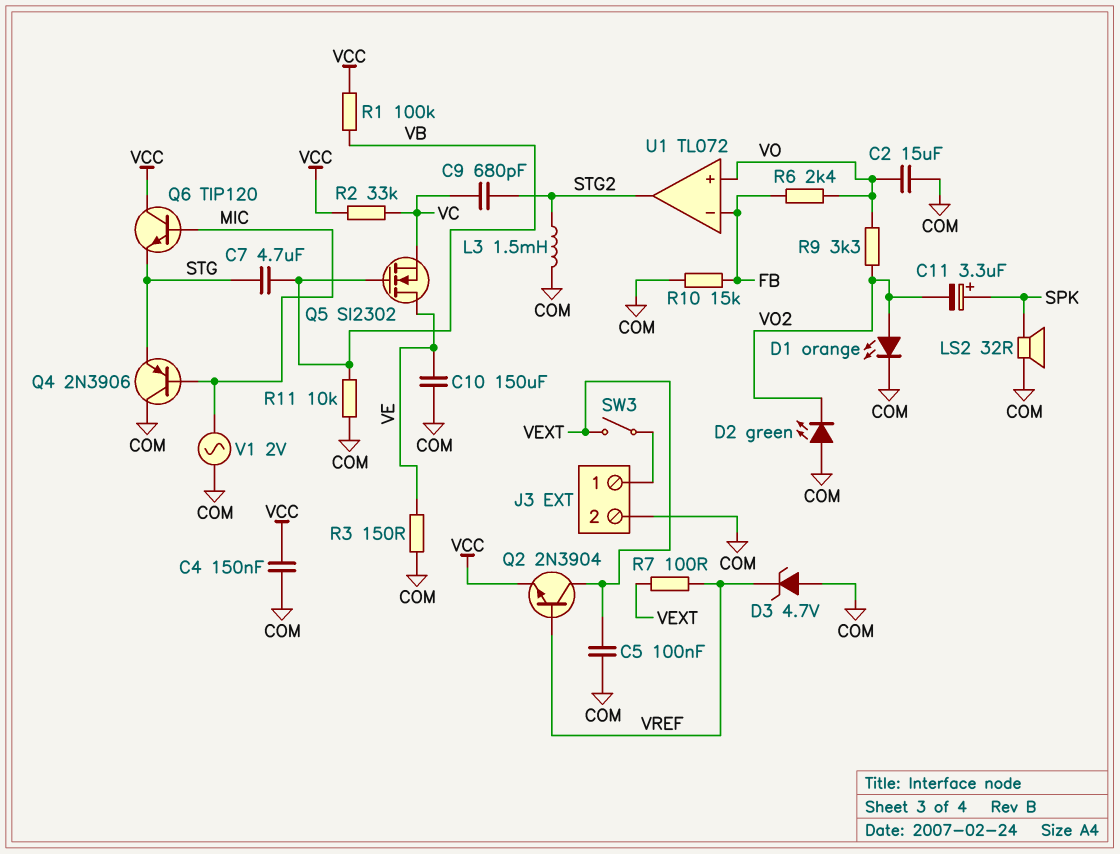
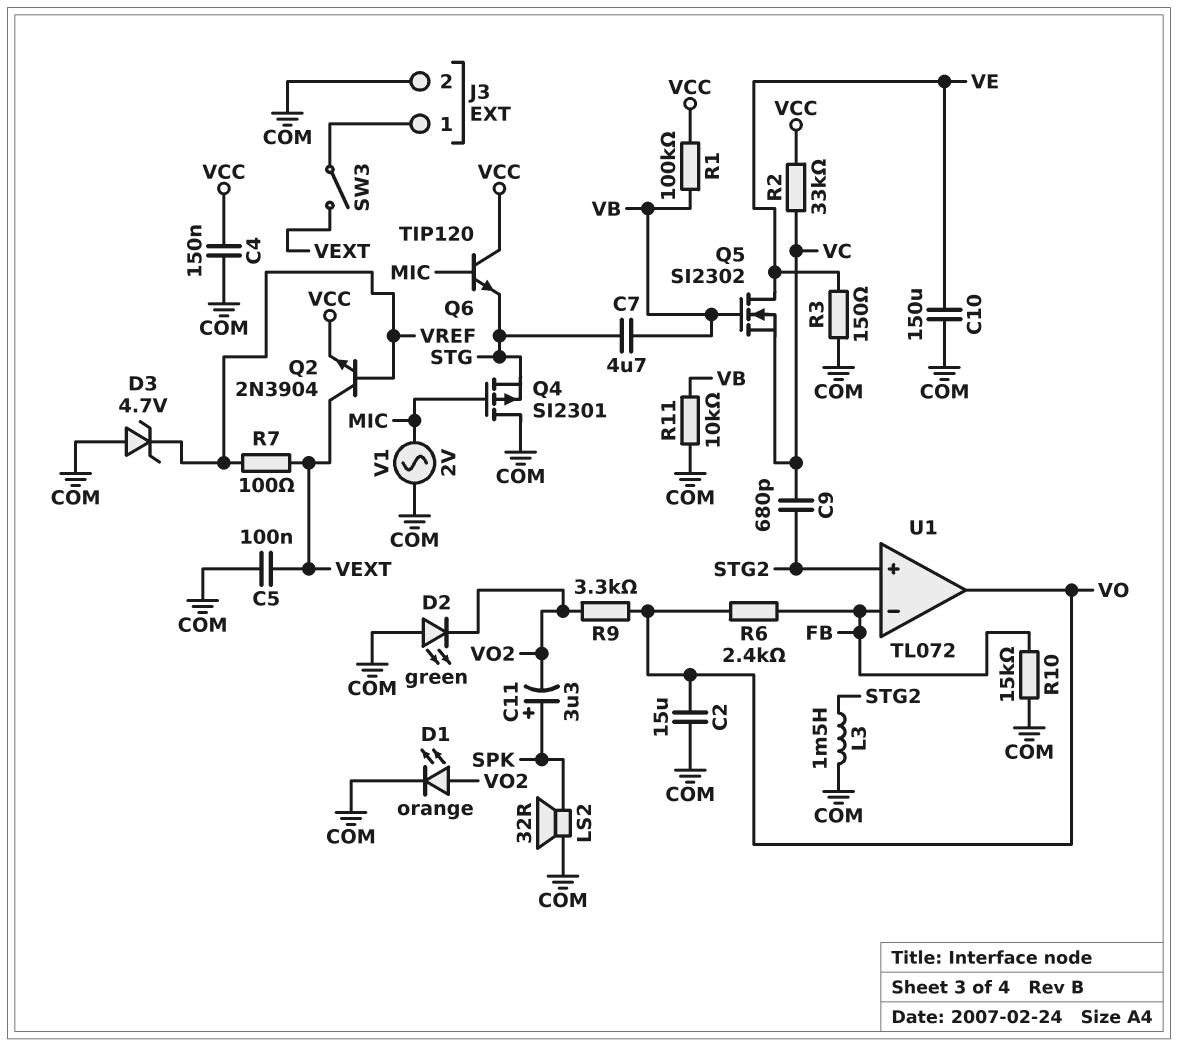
Q4: PNP 2N3906 (B MIC, C COM, E STG) -> PMOS SI2301 (G MIC, D COM, S STG)
U1 pin in+: VO -> STG2
U1 pin out: STG2 -> VO

